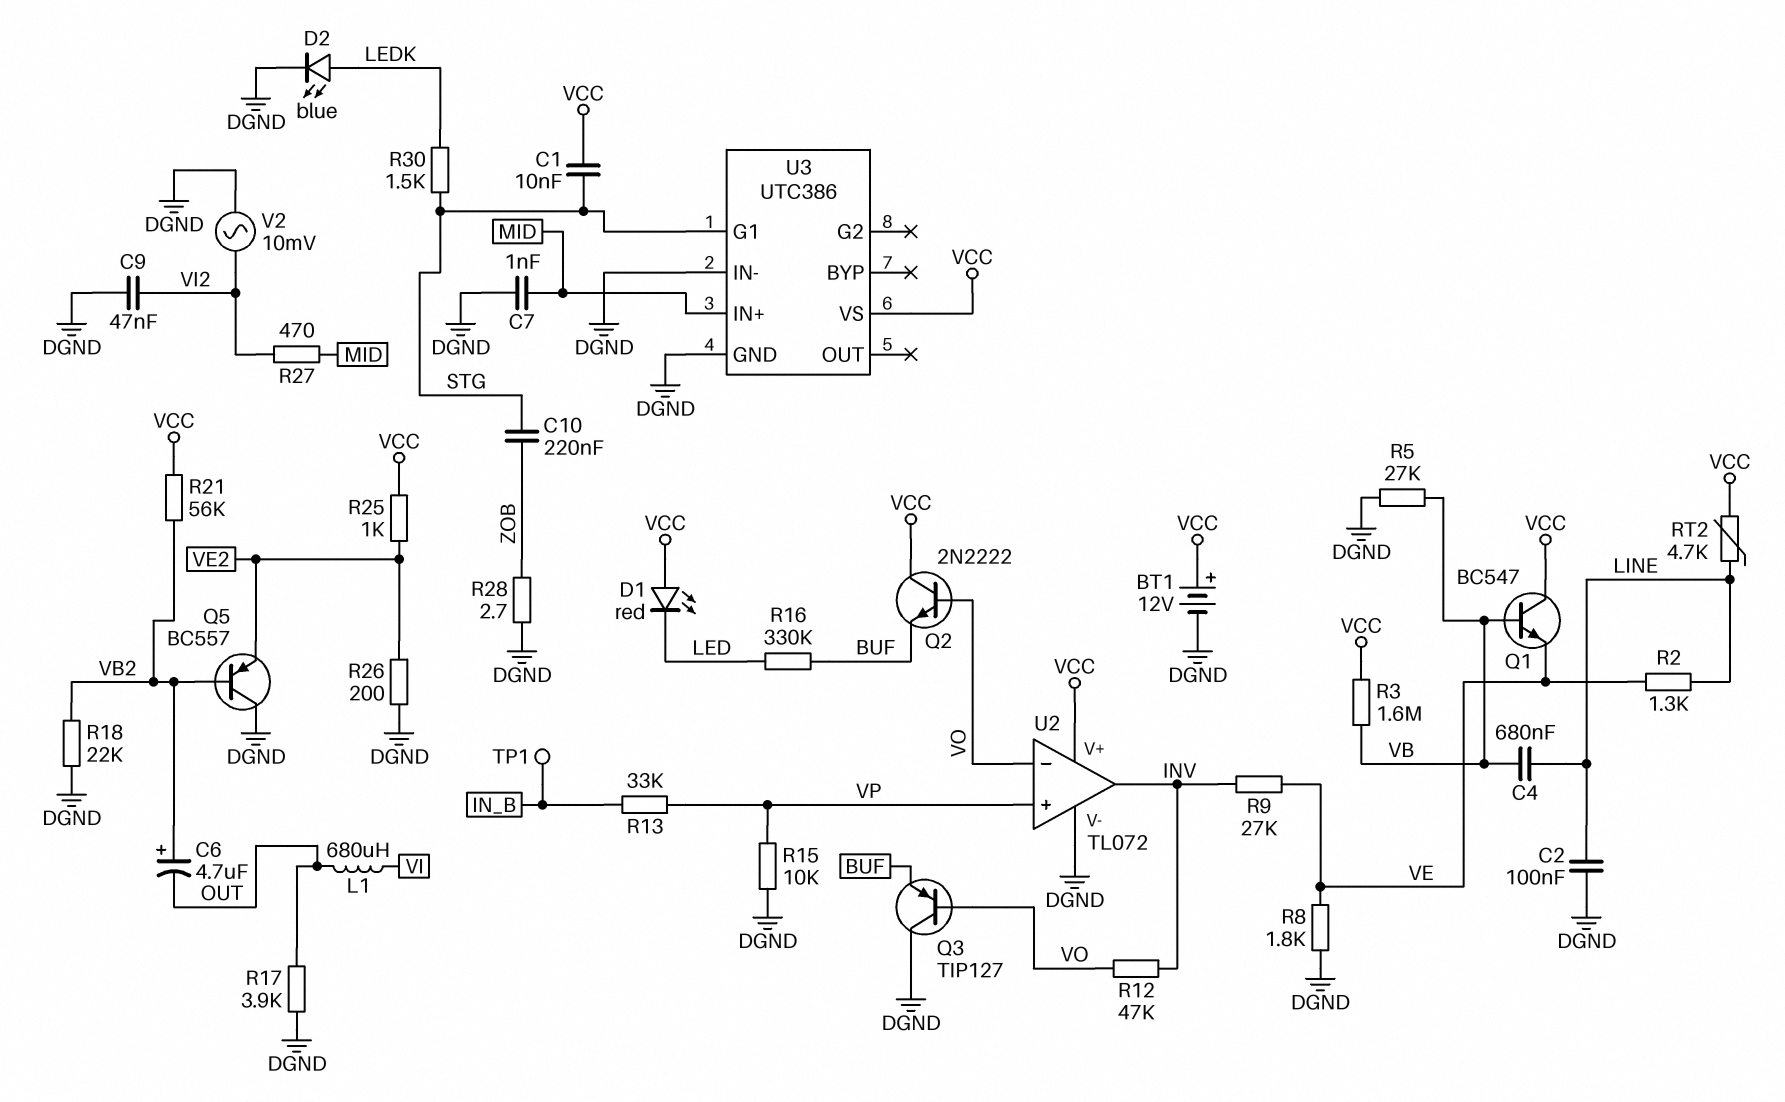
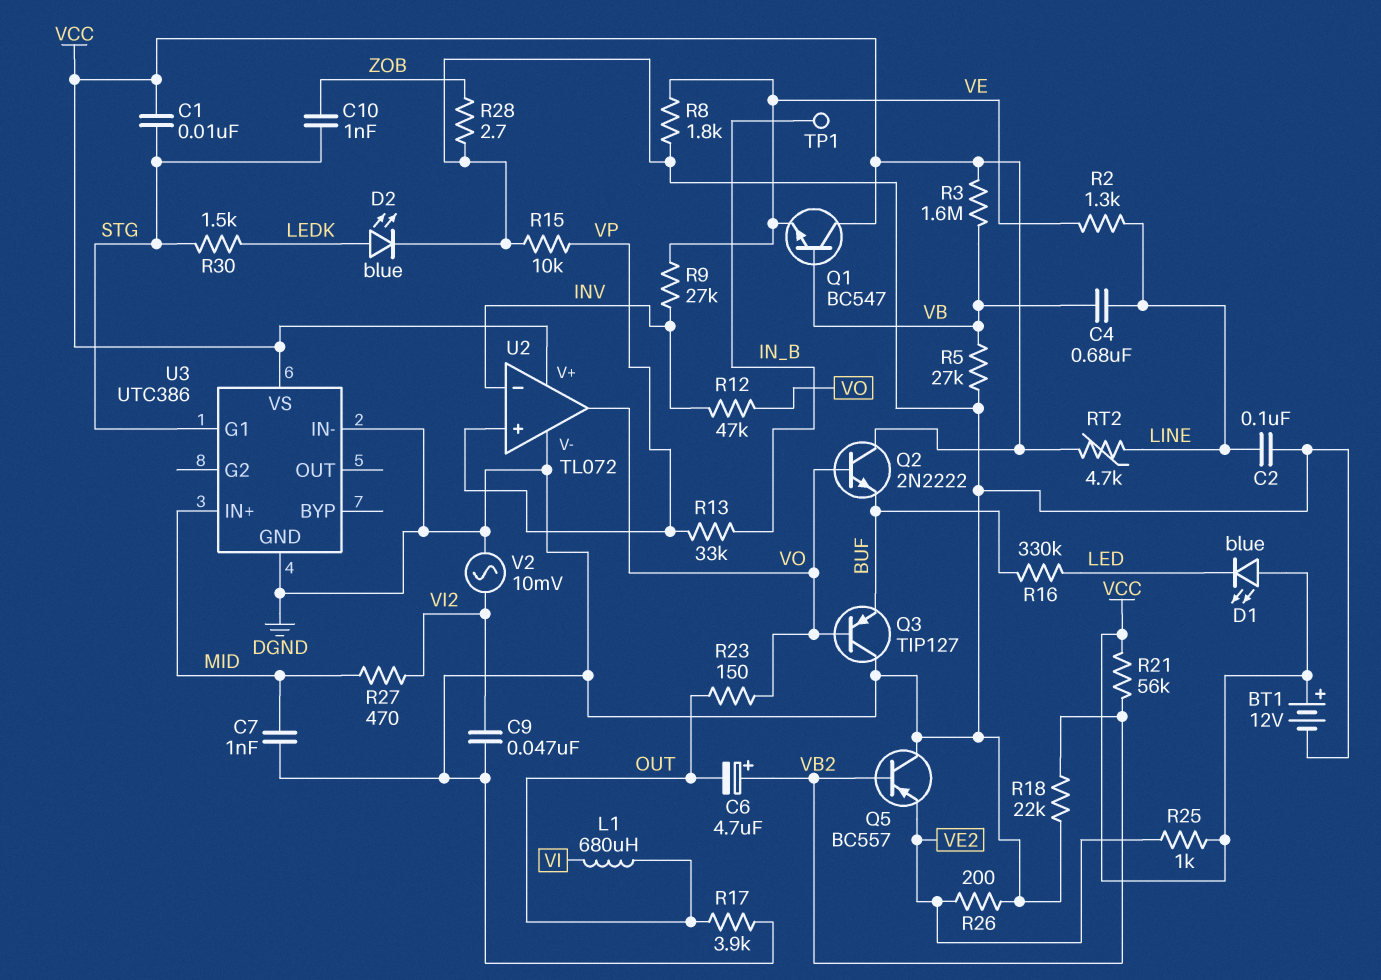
C10: 220nF (STG, ZOB) -> 1nF (STG, ZOB)
D1: LED red (A VCC, K LED) -> LED blue (A VCC, K LED)
R23: none -> 150 (OUT, VO)
U2 pin in-: VO -> INV
U2 pin out: INV -> VO

